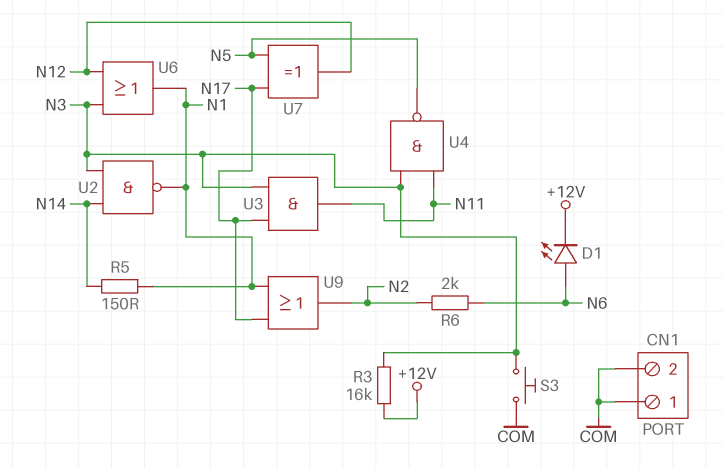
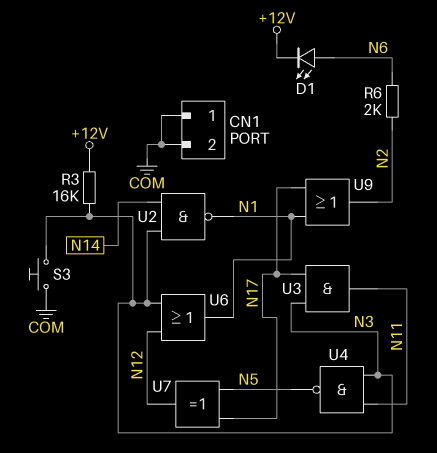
R5: 150 (N1, N14) -> none

